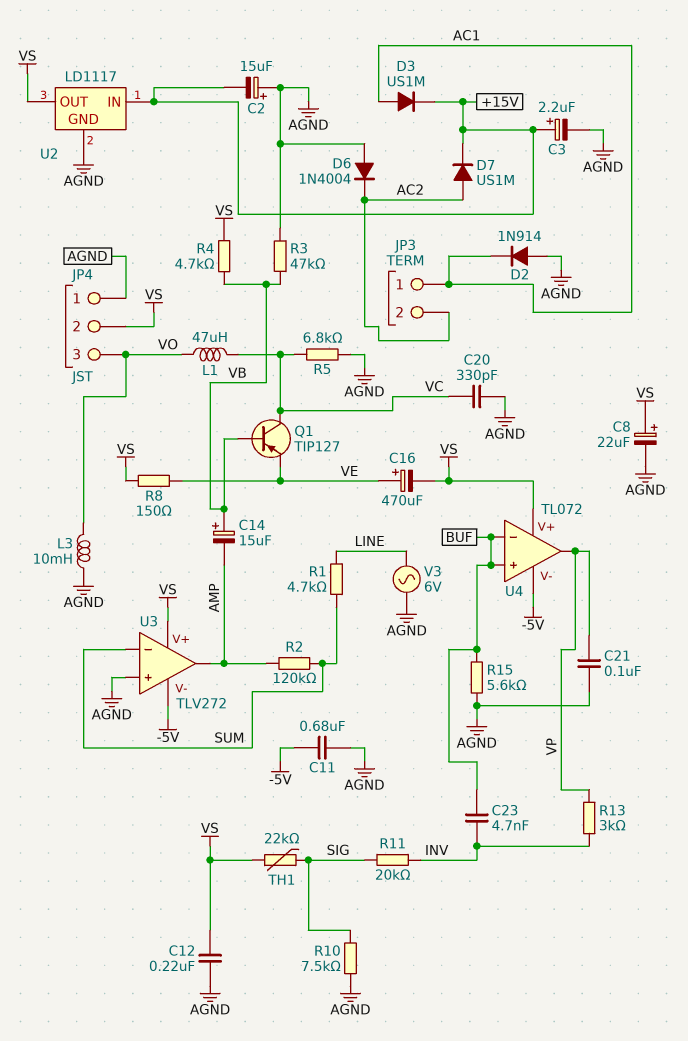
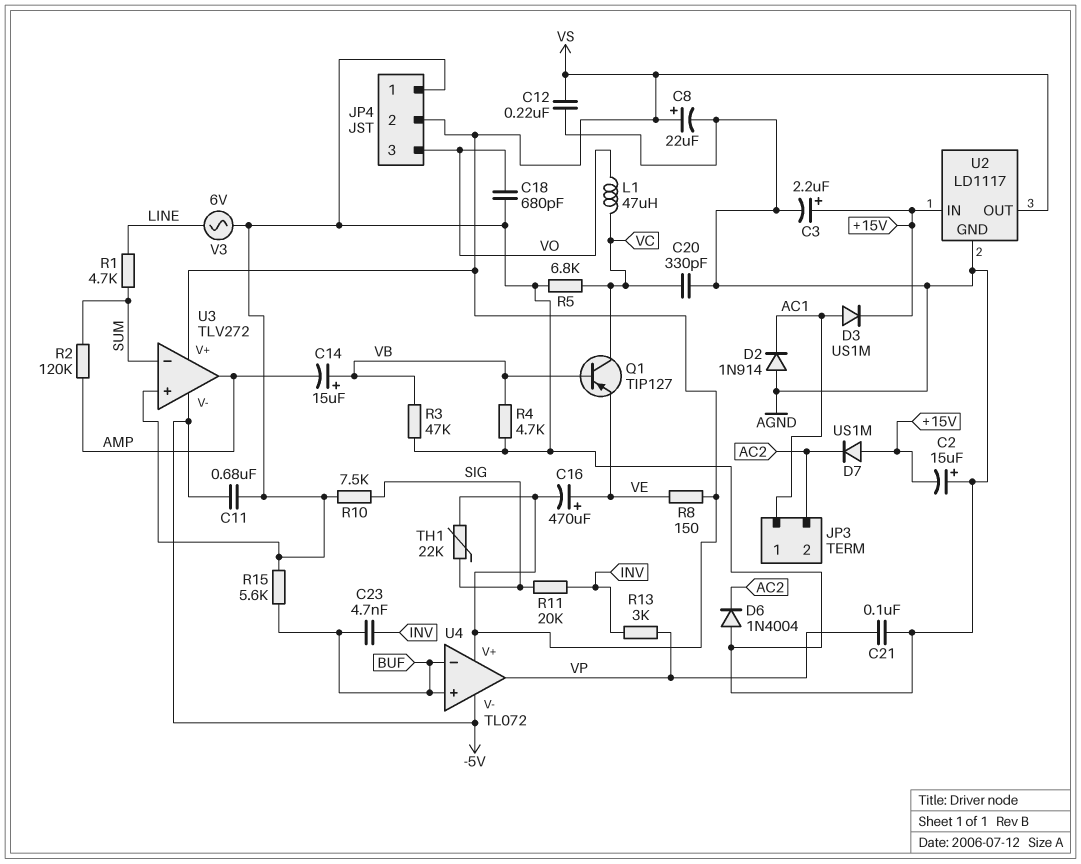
C18: none -> 680pF (AGND, VO)
D7: diode US1M (A AC2, K +15V) -> diode US1M (A +15V, K AC2)
L3: 10mH (AGND, VO) -> none
R4: 4.7k (VB, VS) -> 4.7k (AGND, VB)

